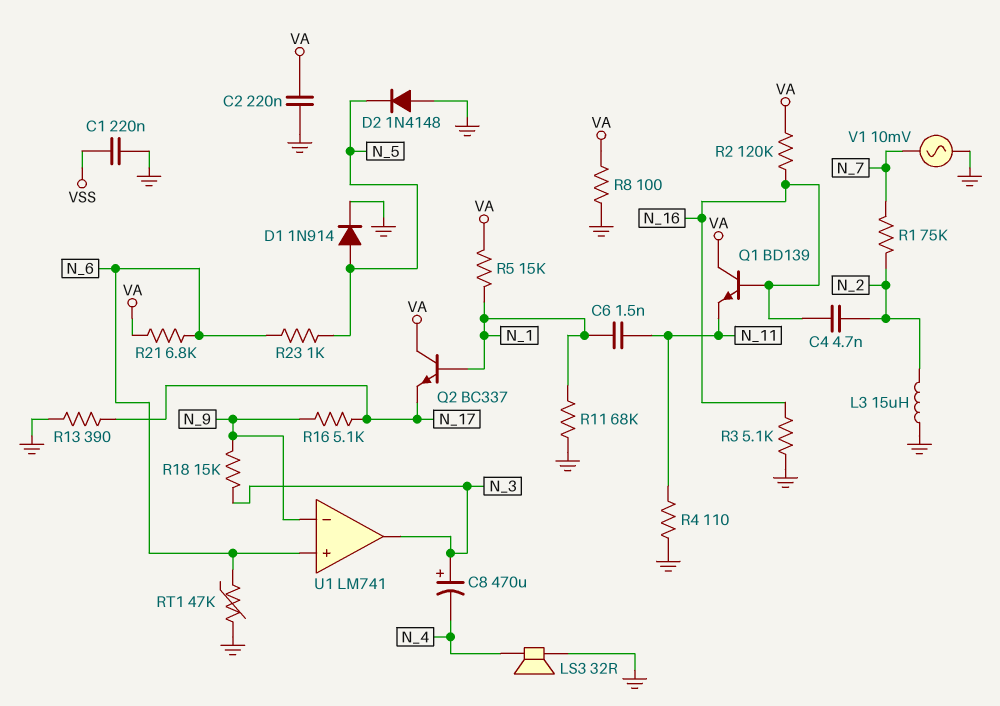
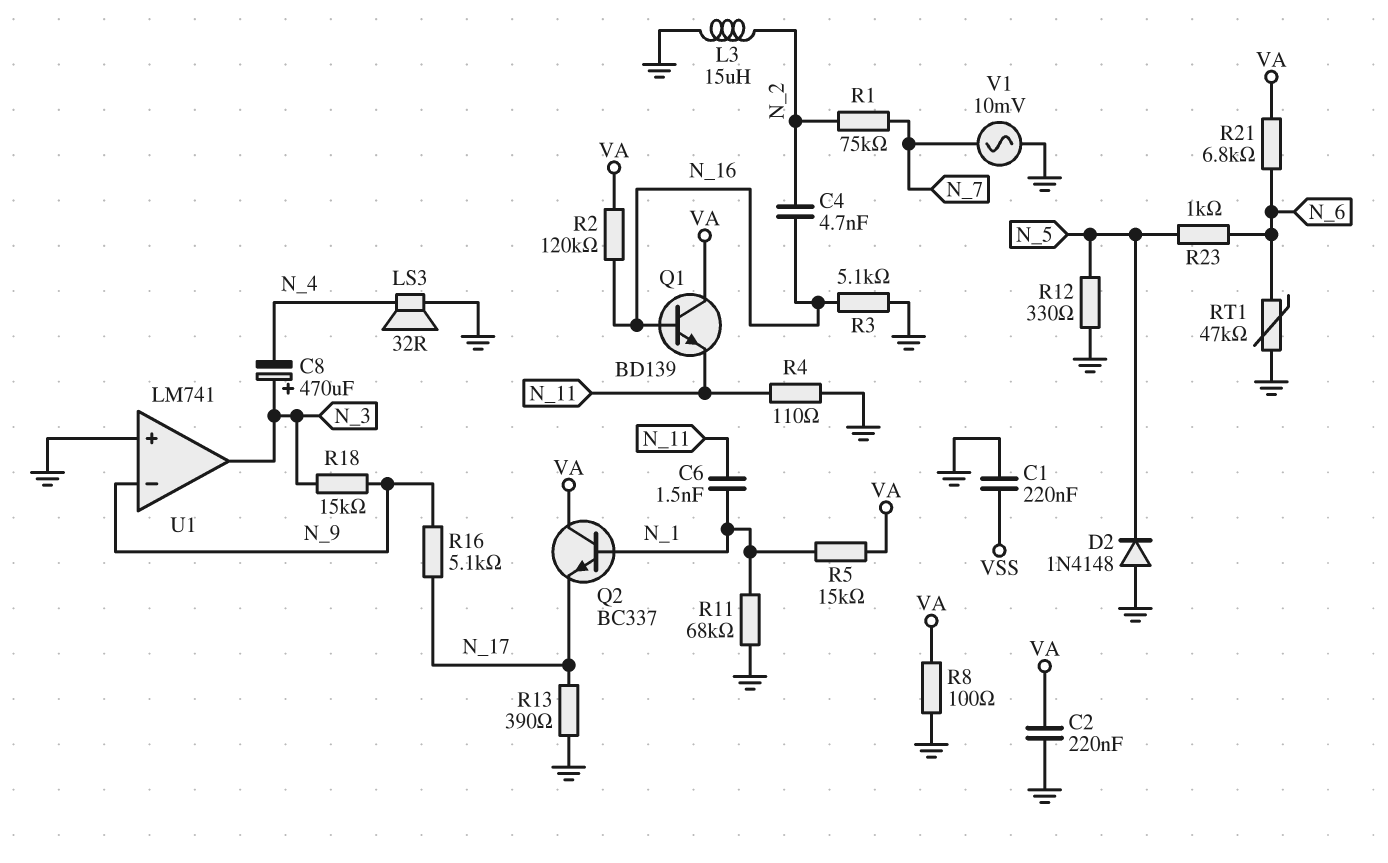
D1: diode 1N914 (A N_5, K GND) -> none
R12: none -> 330 (GND, N_5)
U1 pin in+: N_6 -> GND

